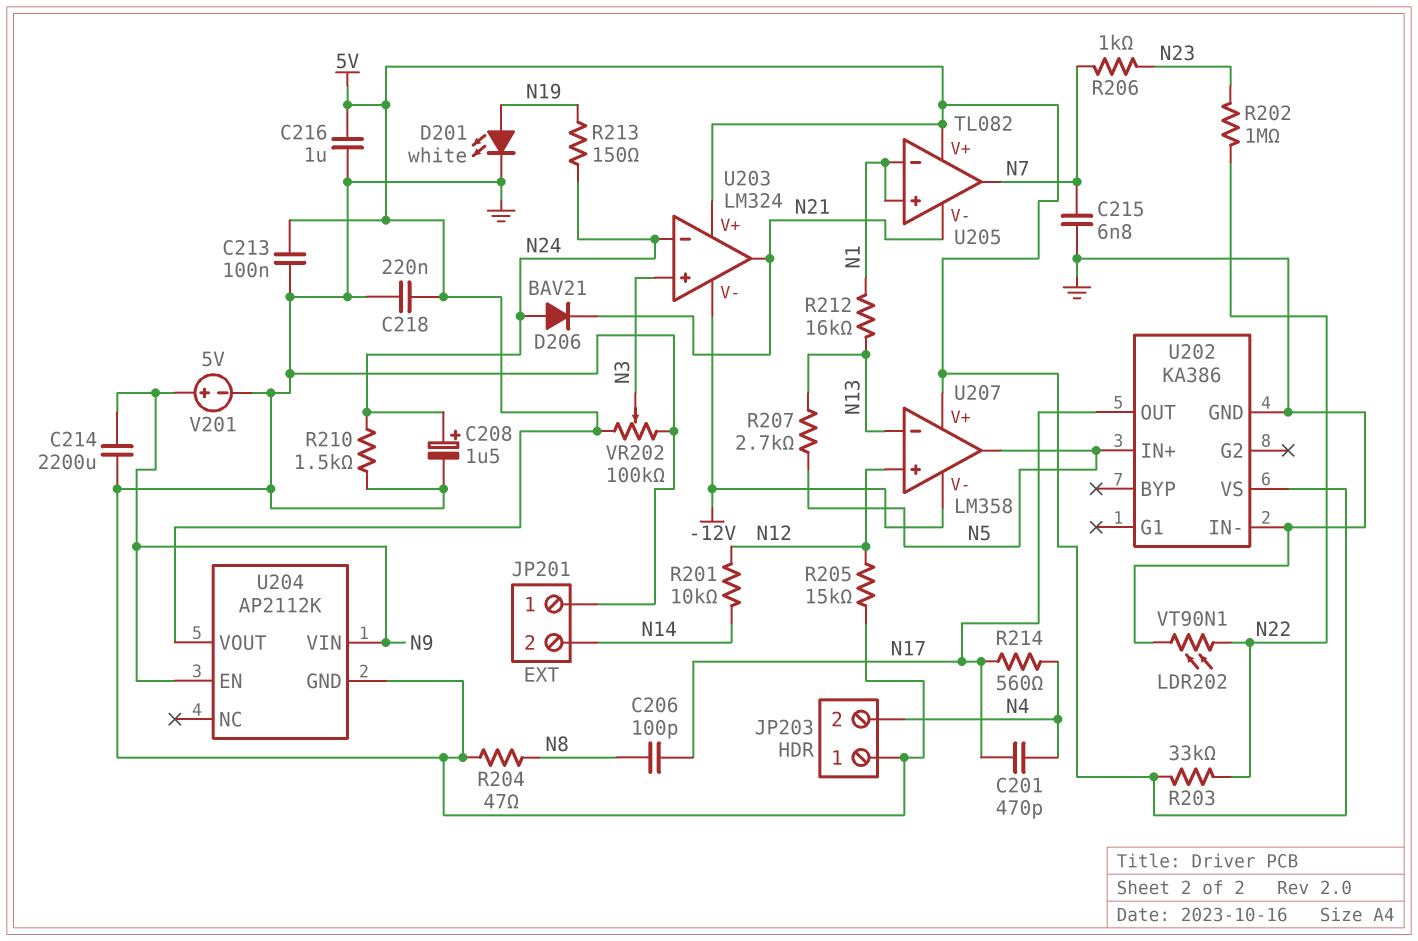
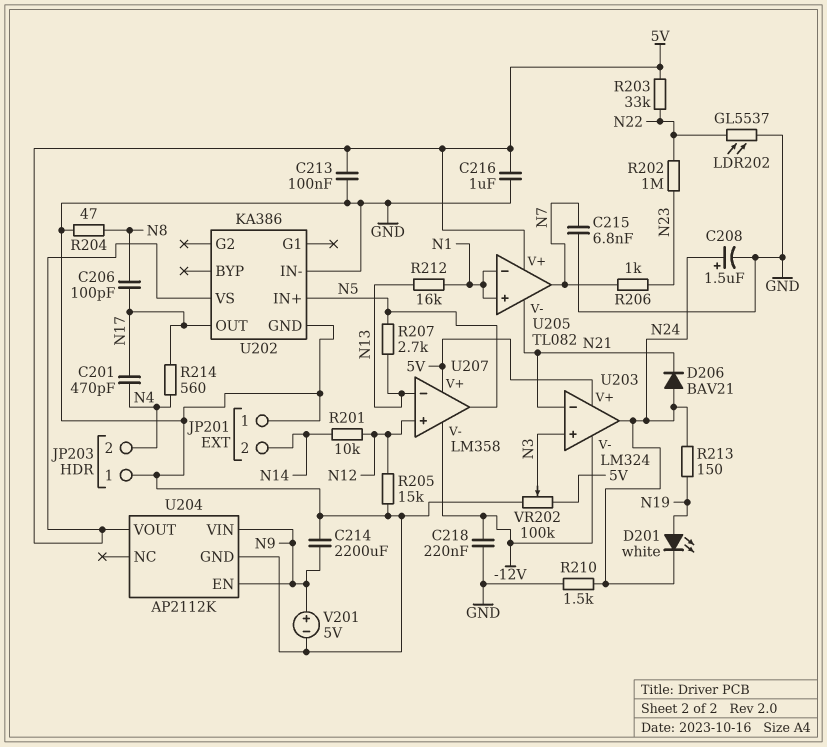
C218: 220nF (5V, GND) -> 220nF (-12V, GND)
D201: LED white (A N19, K GND) -> LED white (A N19, K N24)
LDR202: VT90N1 (GND, N22) -> GL5537 (GND, N22)
U203 pin in-: N24 -> N21
U203 pin out: N21 -> N24

